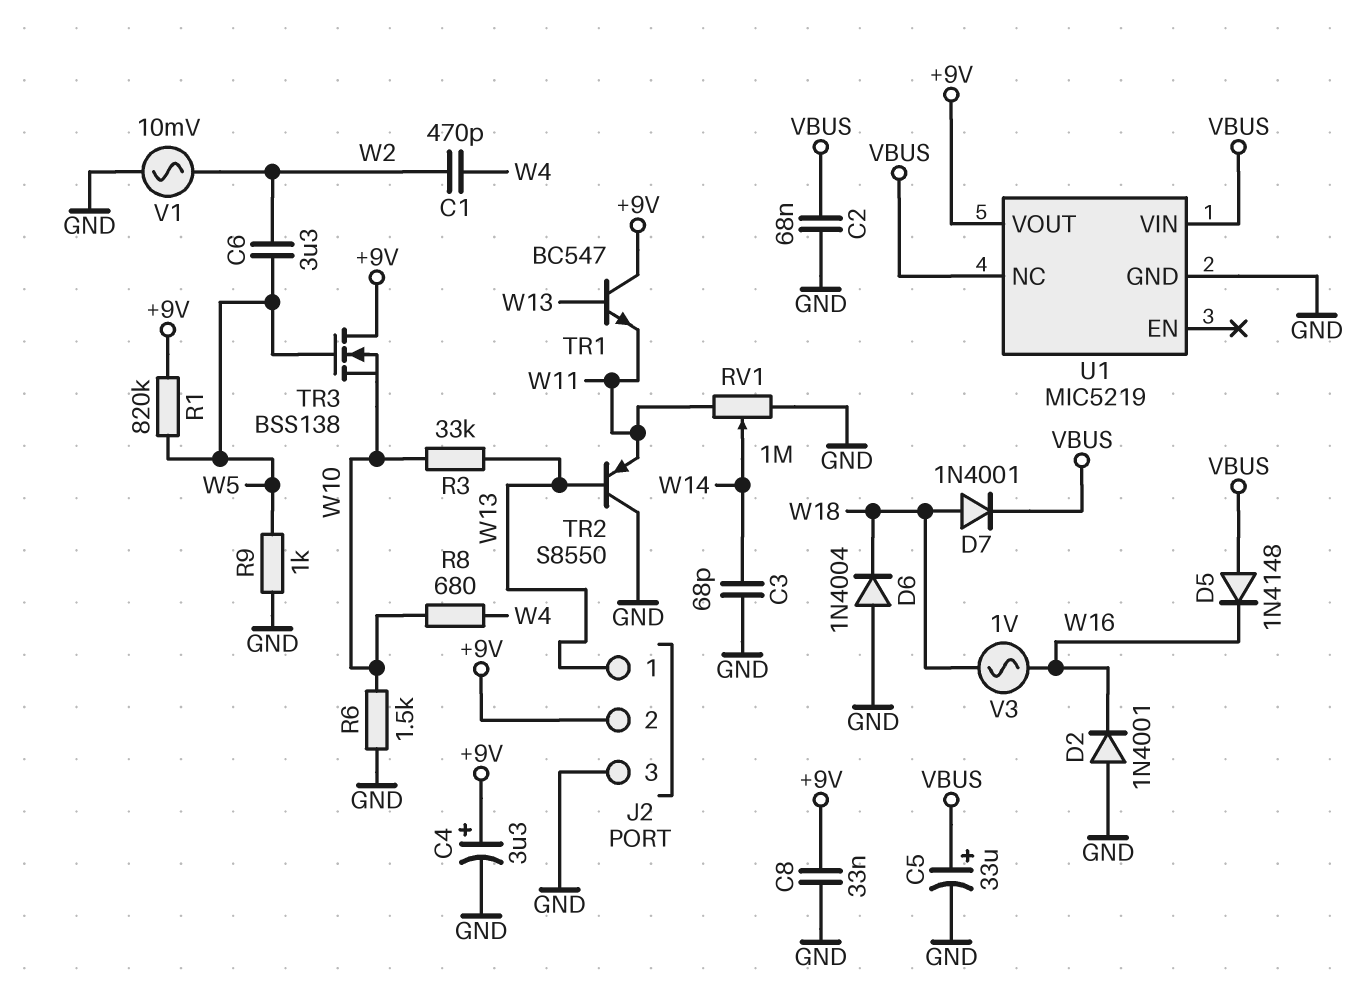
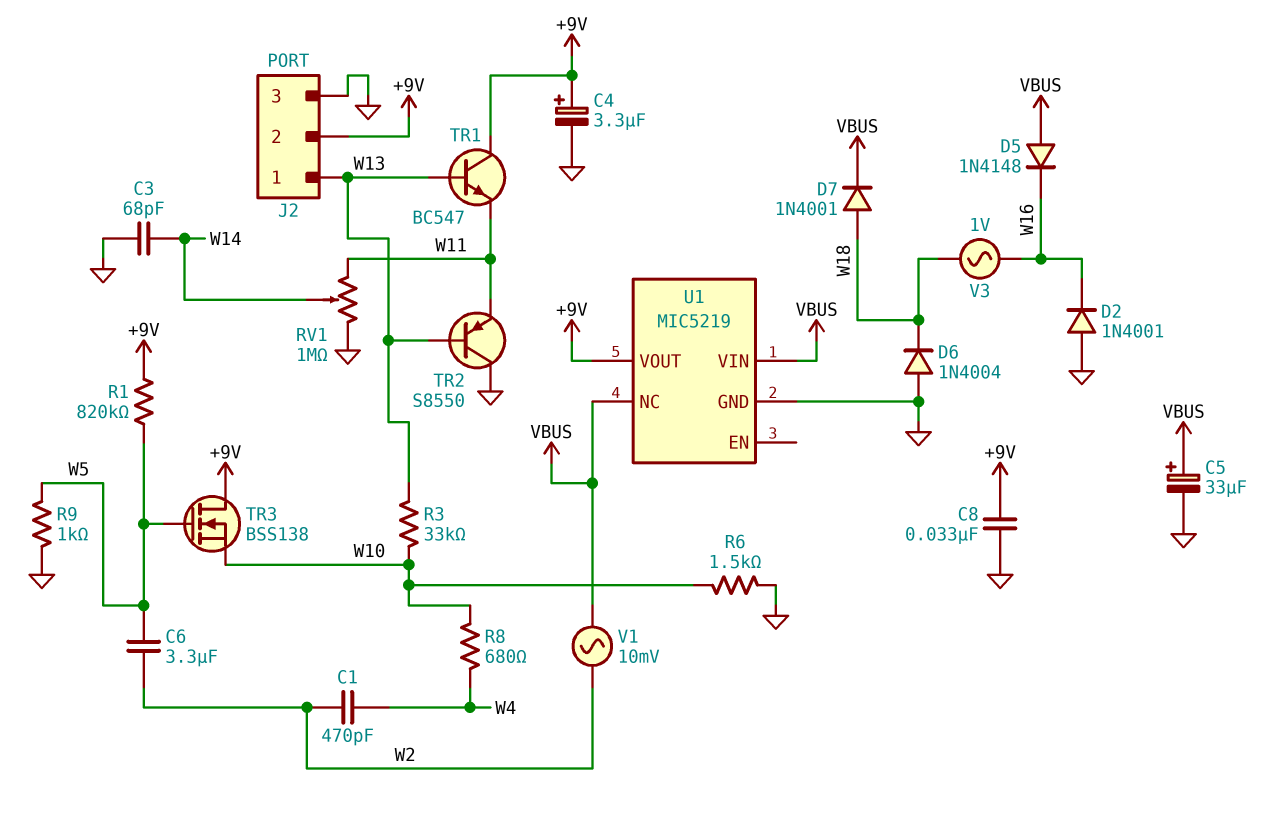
C2: 68nF (GND, VBUS) -> none
V1: AC 10mV (GND, W2) -> AC 10mV (VBUS, W2)

